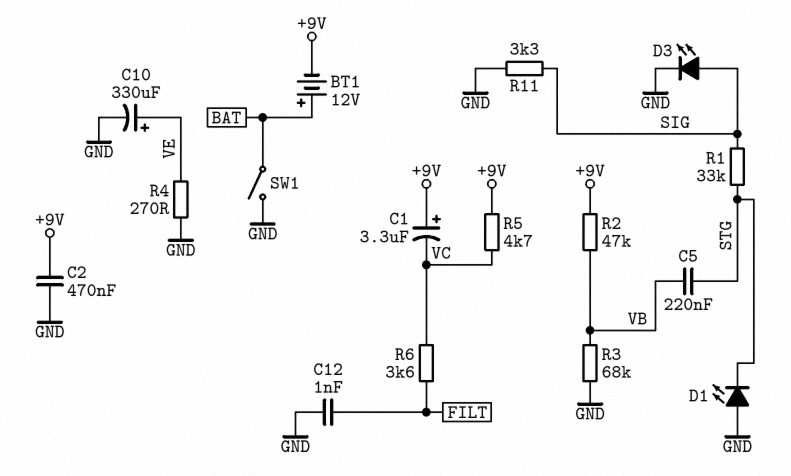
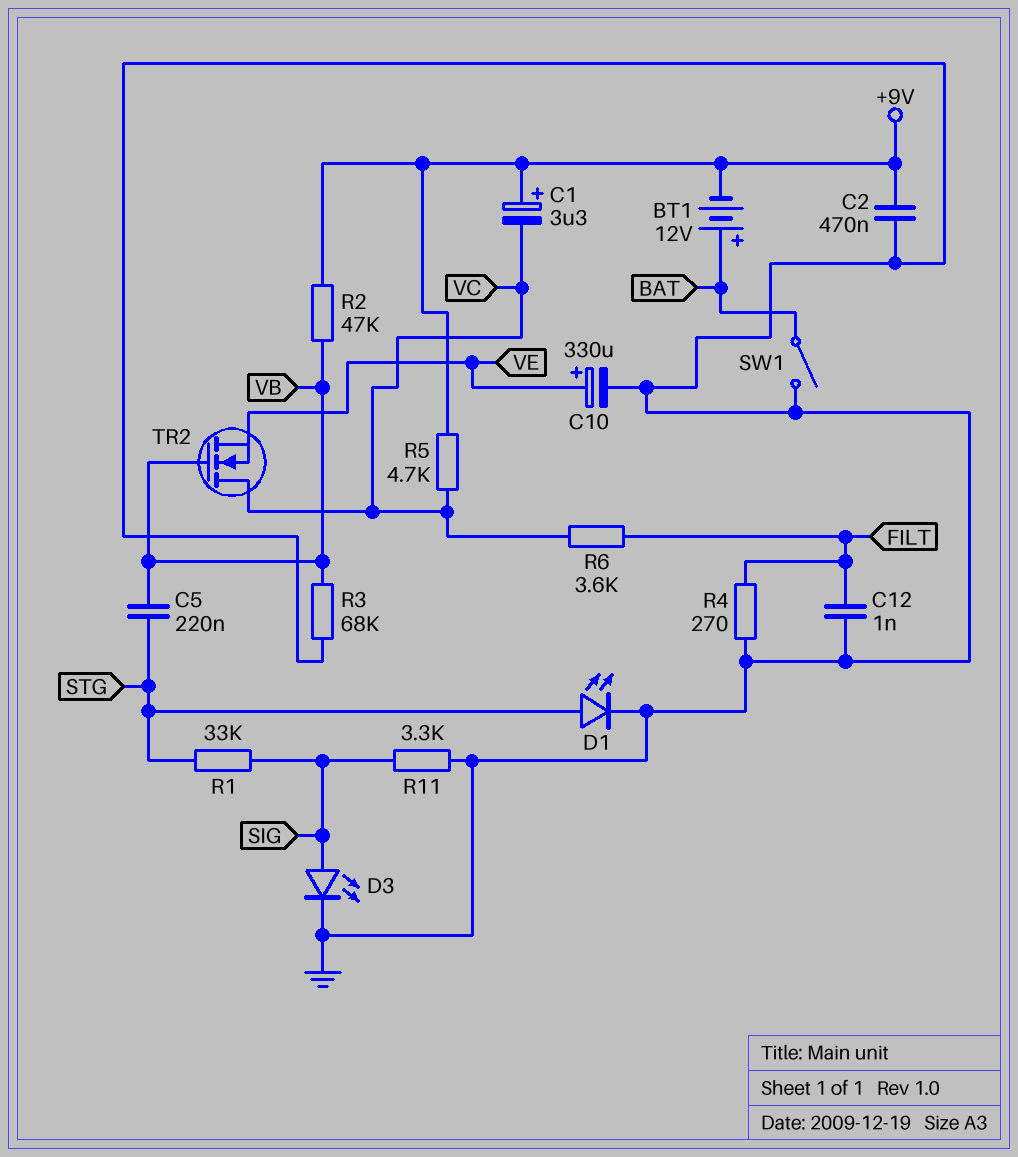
D1: LED (A GND, K STG) -> LED (A STG, K GND)
R4: 270 (GND, VE) -> 270 (FILT, GND)
TR2: none -> NMOS (G VB, D VC, S VE)

